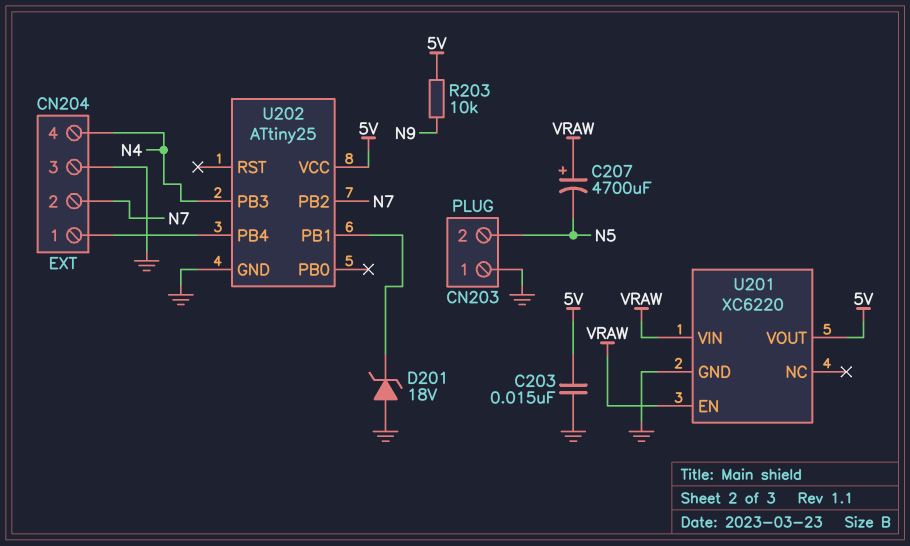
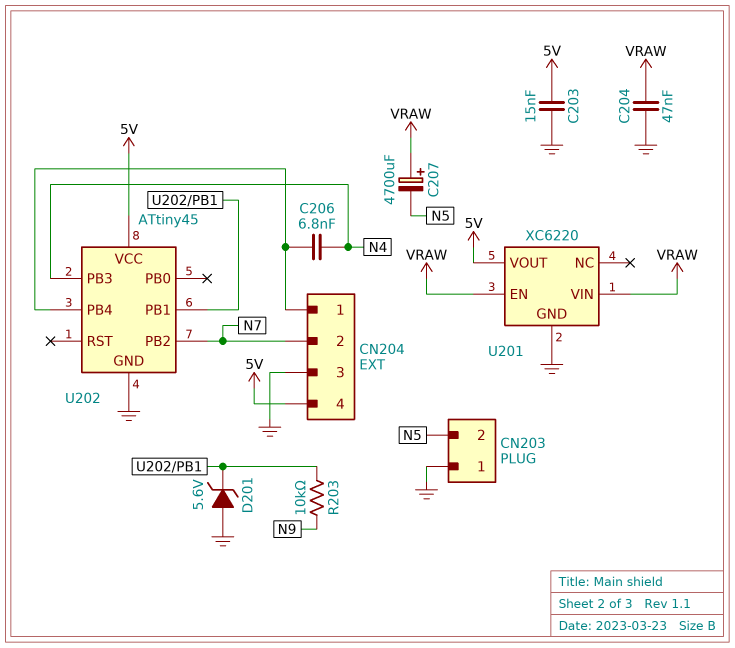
C204: none -> 47nF (GND, VRAW)
C206: none -> 6.8nF (CN204/1, N4)
CN204 pin 4: N4 -> 5V
D201: zener 18V (A GND, K U202/PB1) -> zener 5.6V (A GND, K U202/PB1)
R203: 10k (5V, N9) -> 10k (N9, U202/PB1)
U202: ATtiny25 -> ATtiny45

